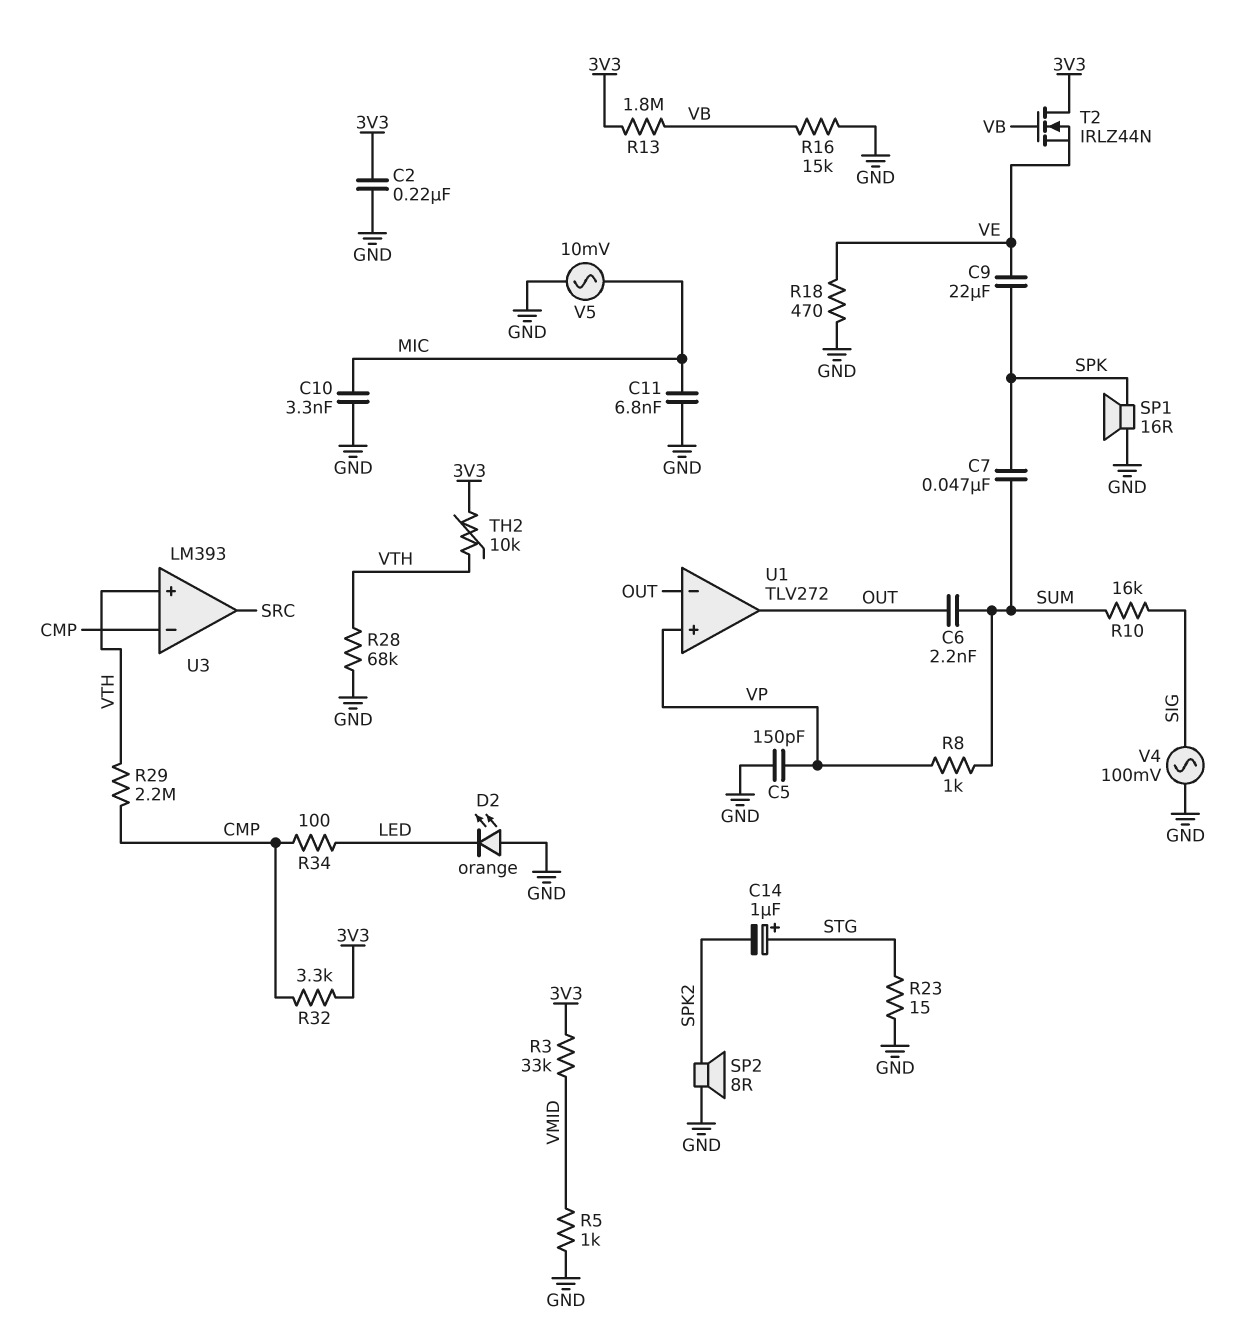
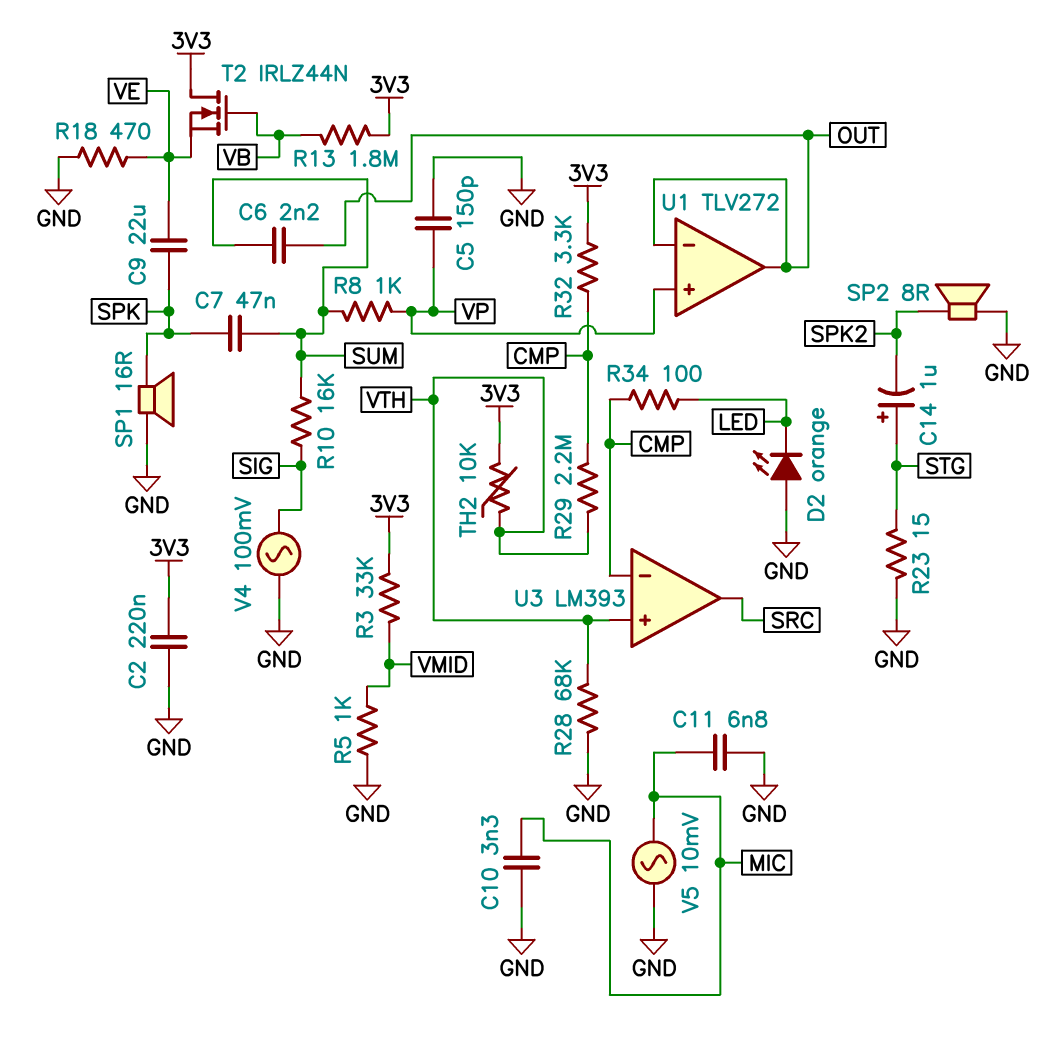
R16: 15k (GND, VB) -> none

